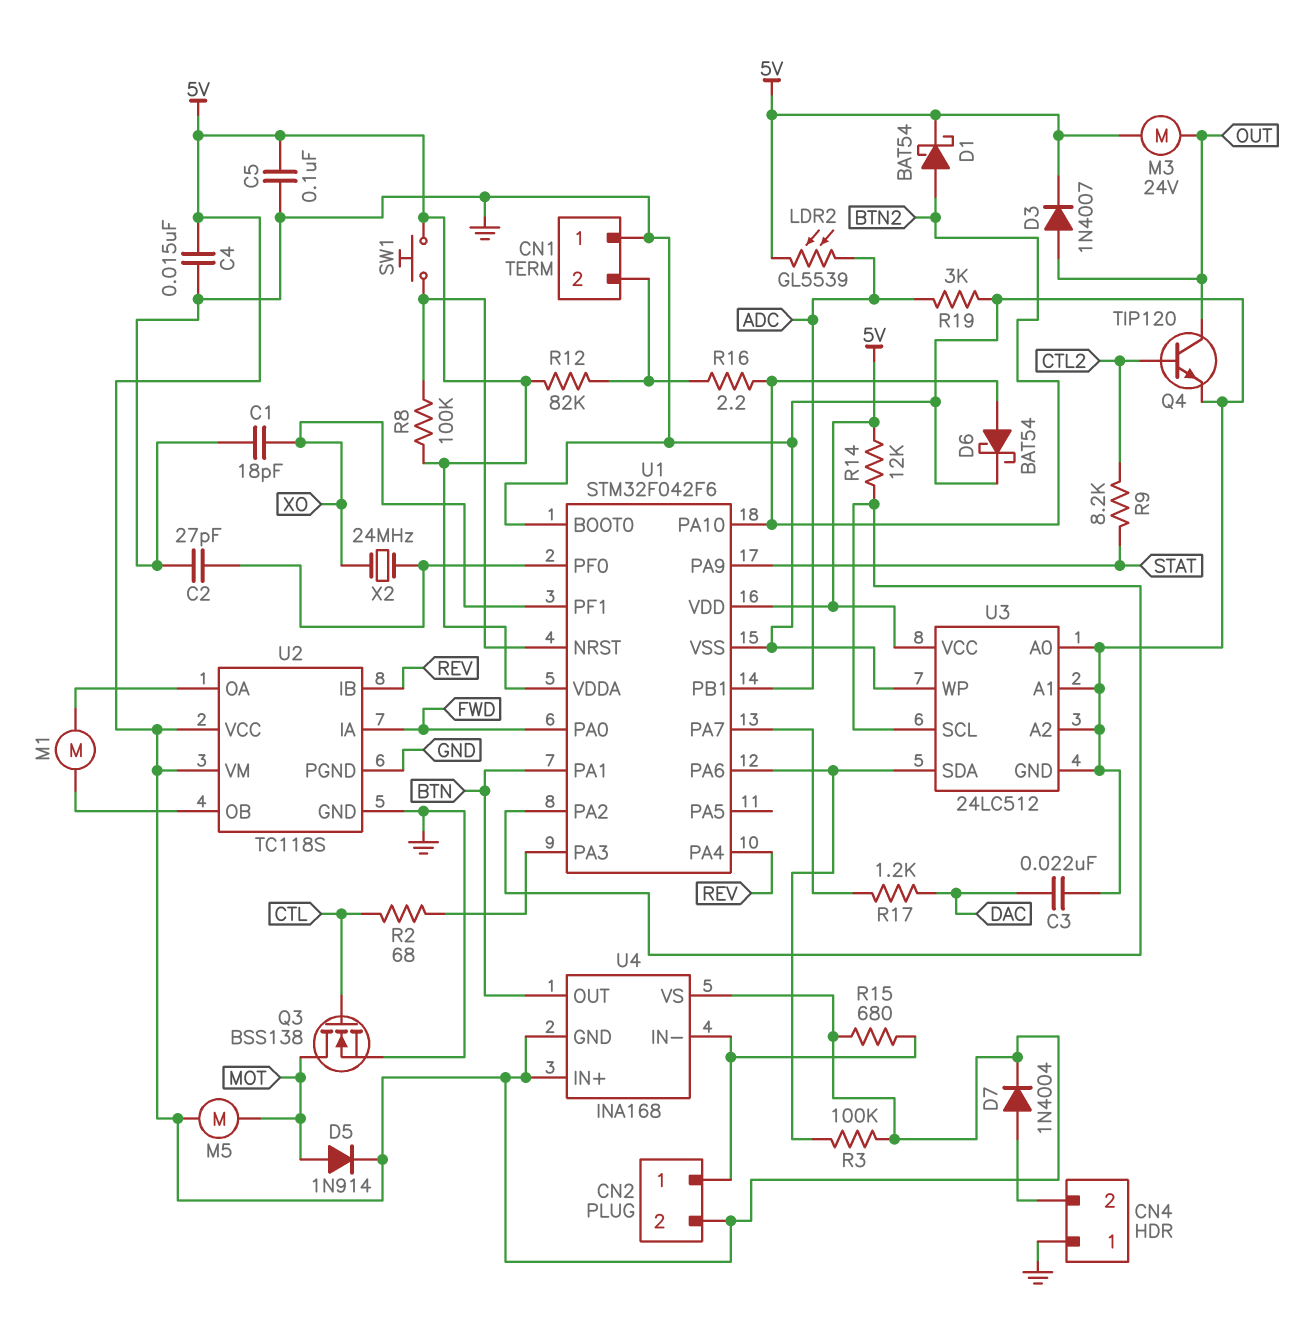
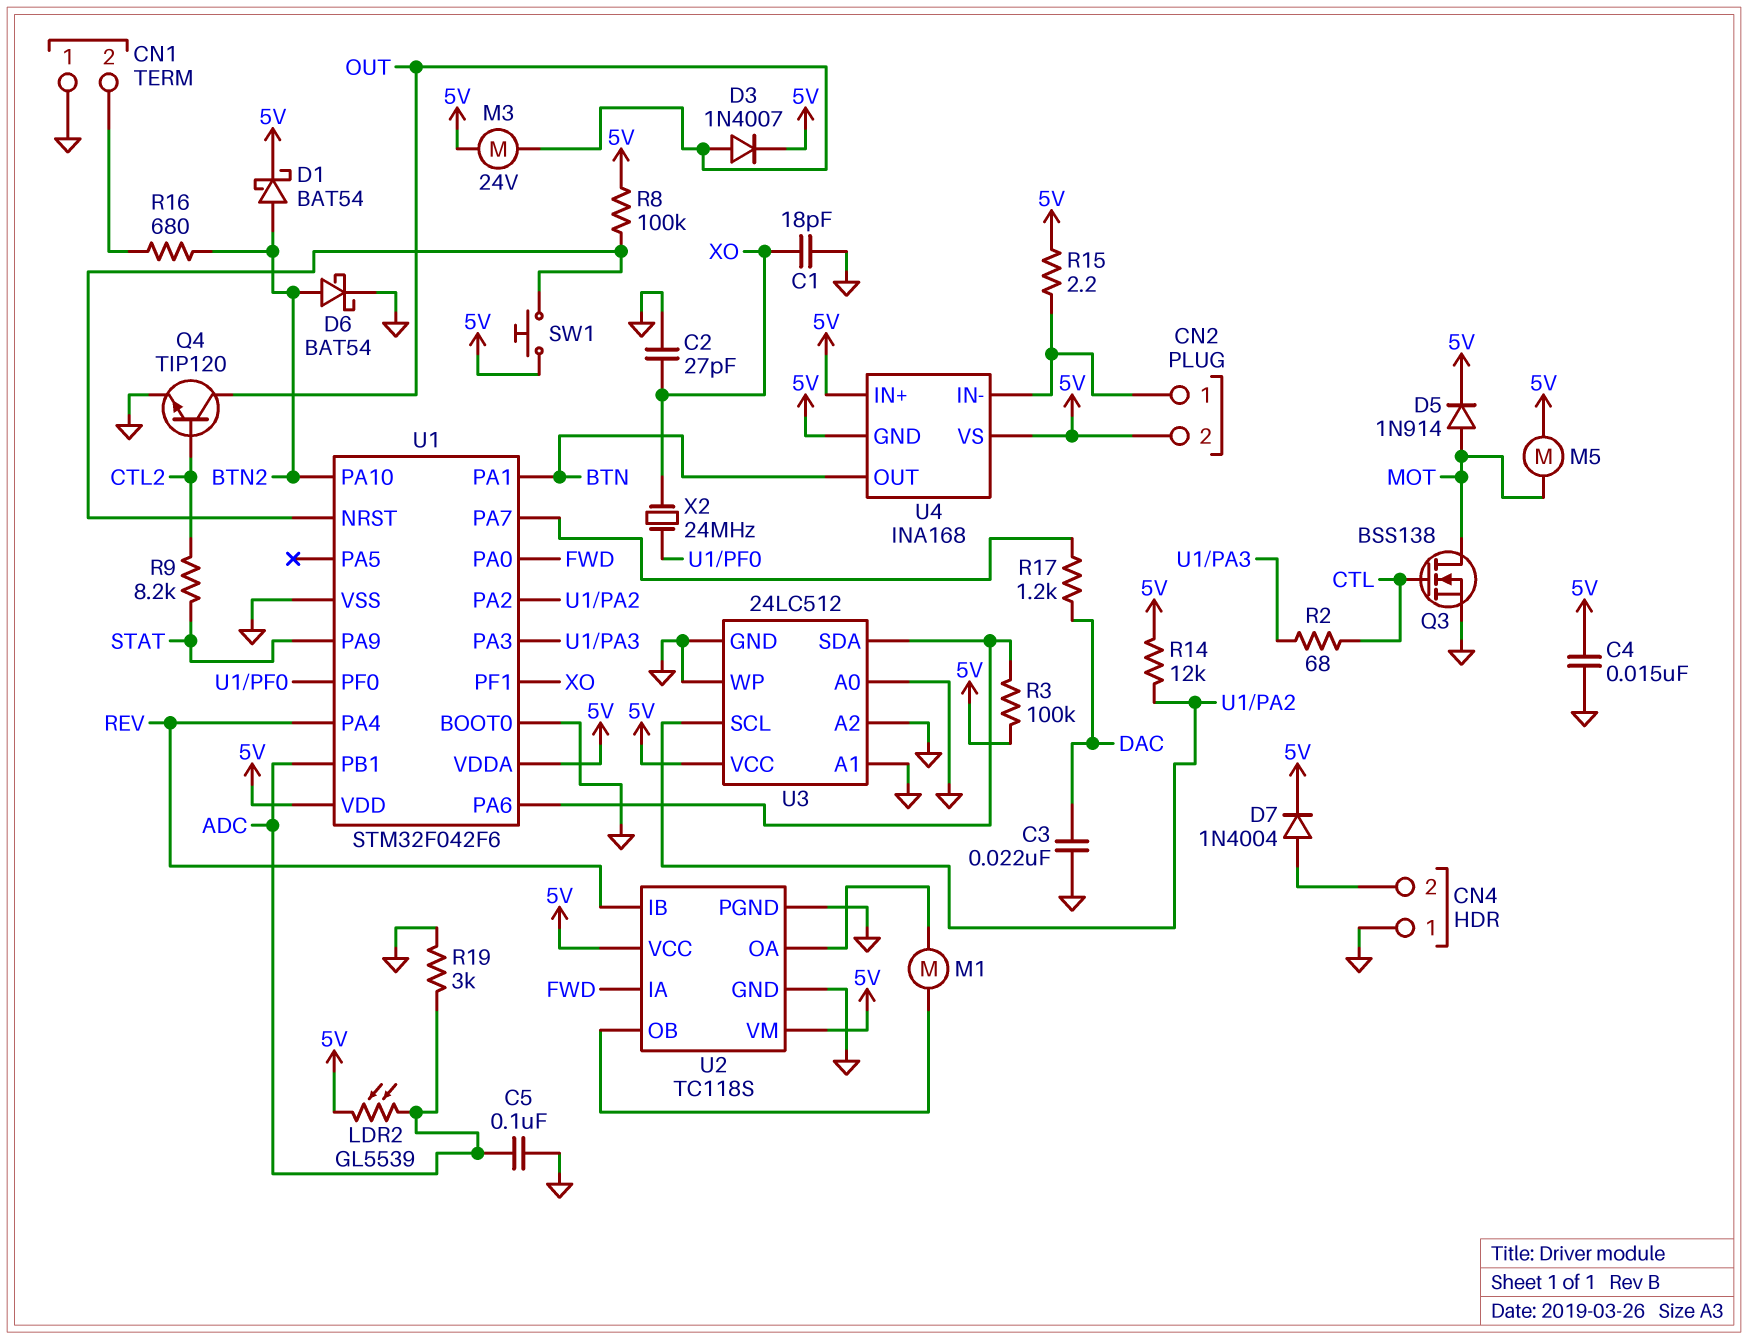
C2: 27pF (GND, U1/PF0) -> 27pF (GND, XO)
C5: 100nF (5V, GND) -> 100nF (ADC, GND)
R12: 82k (5V, CN1/2) -> none
R15: 680 (5V, CN2/1) -> 2.2 (5V, CN2/1)
R16: 2.2 (BTN2, CN1/2) -> 680 (BTN2, CN1/2)

